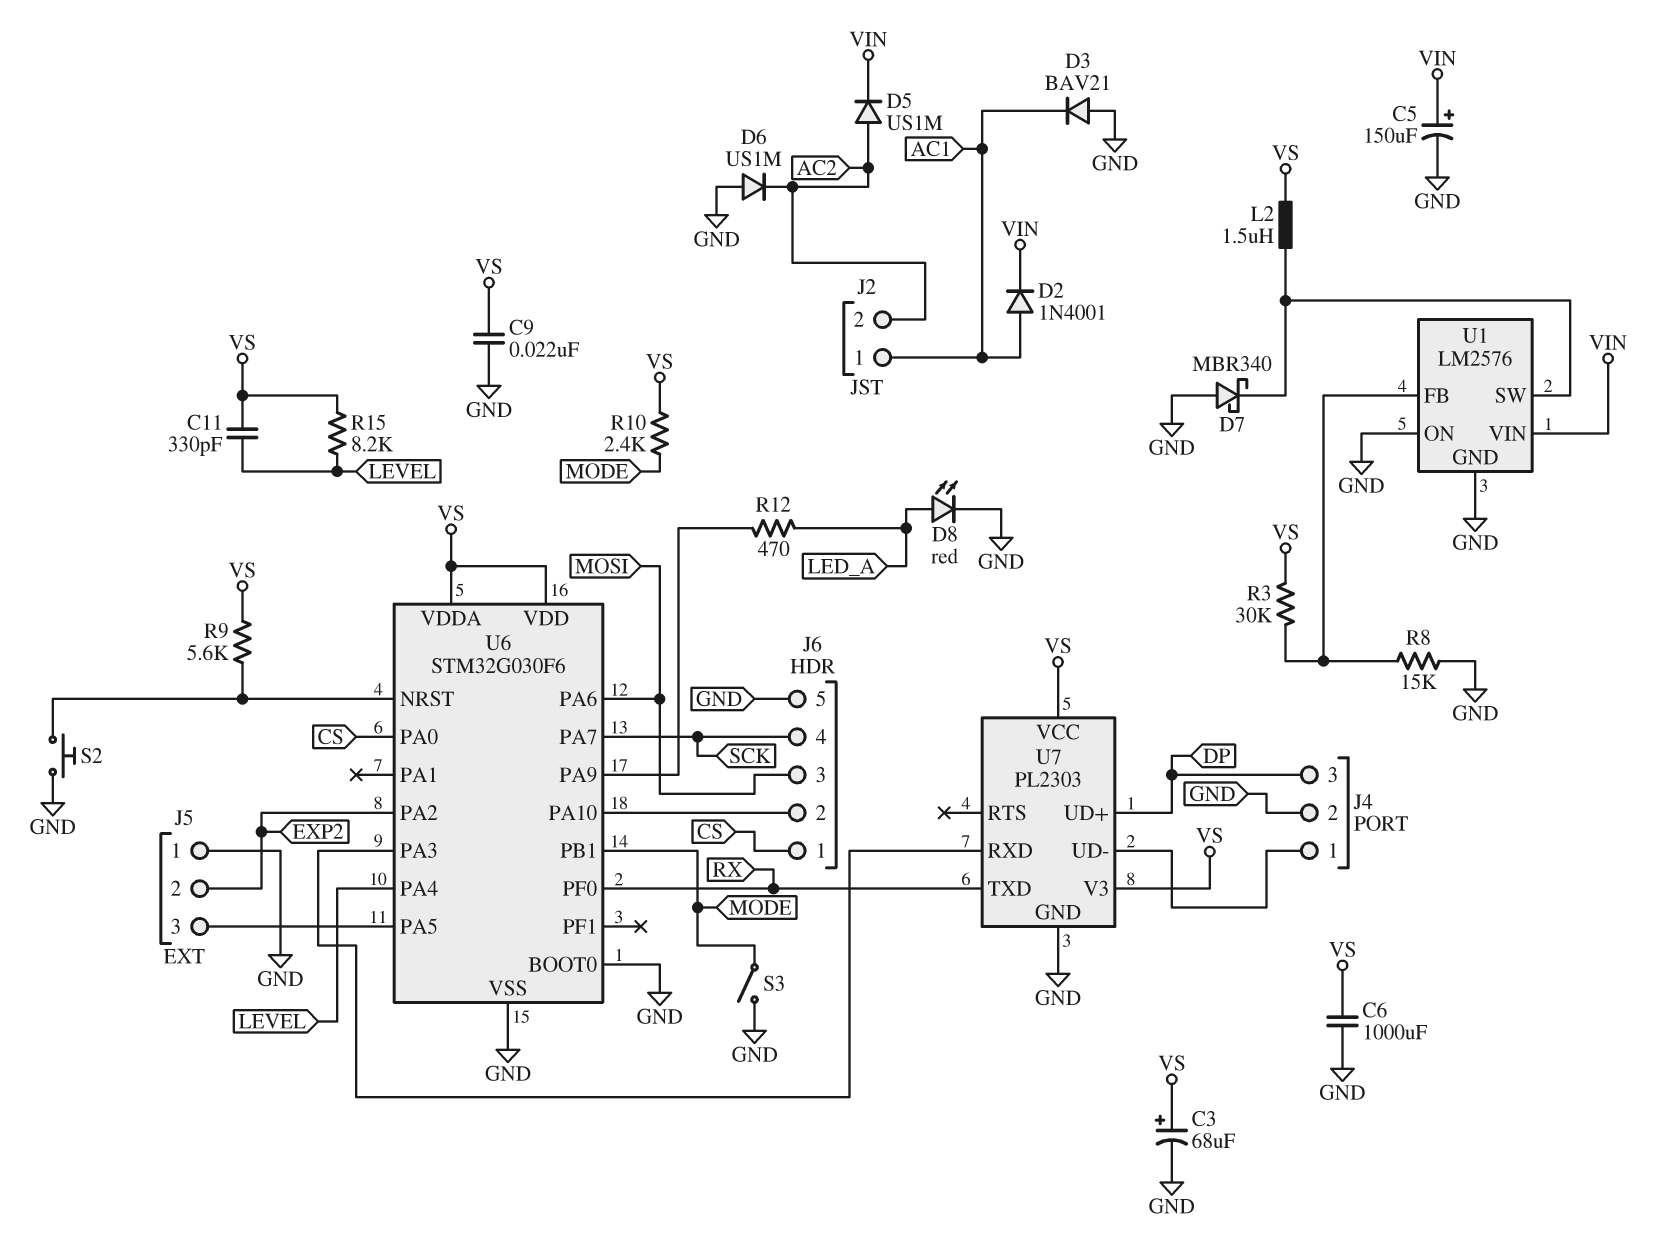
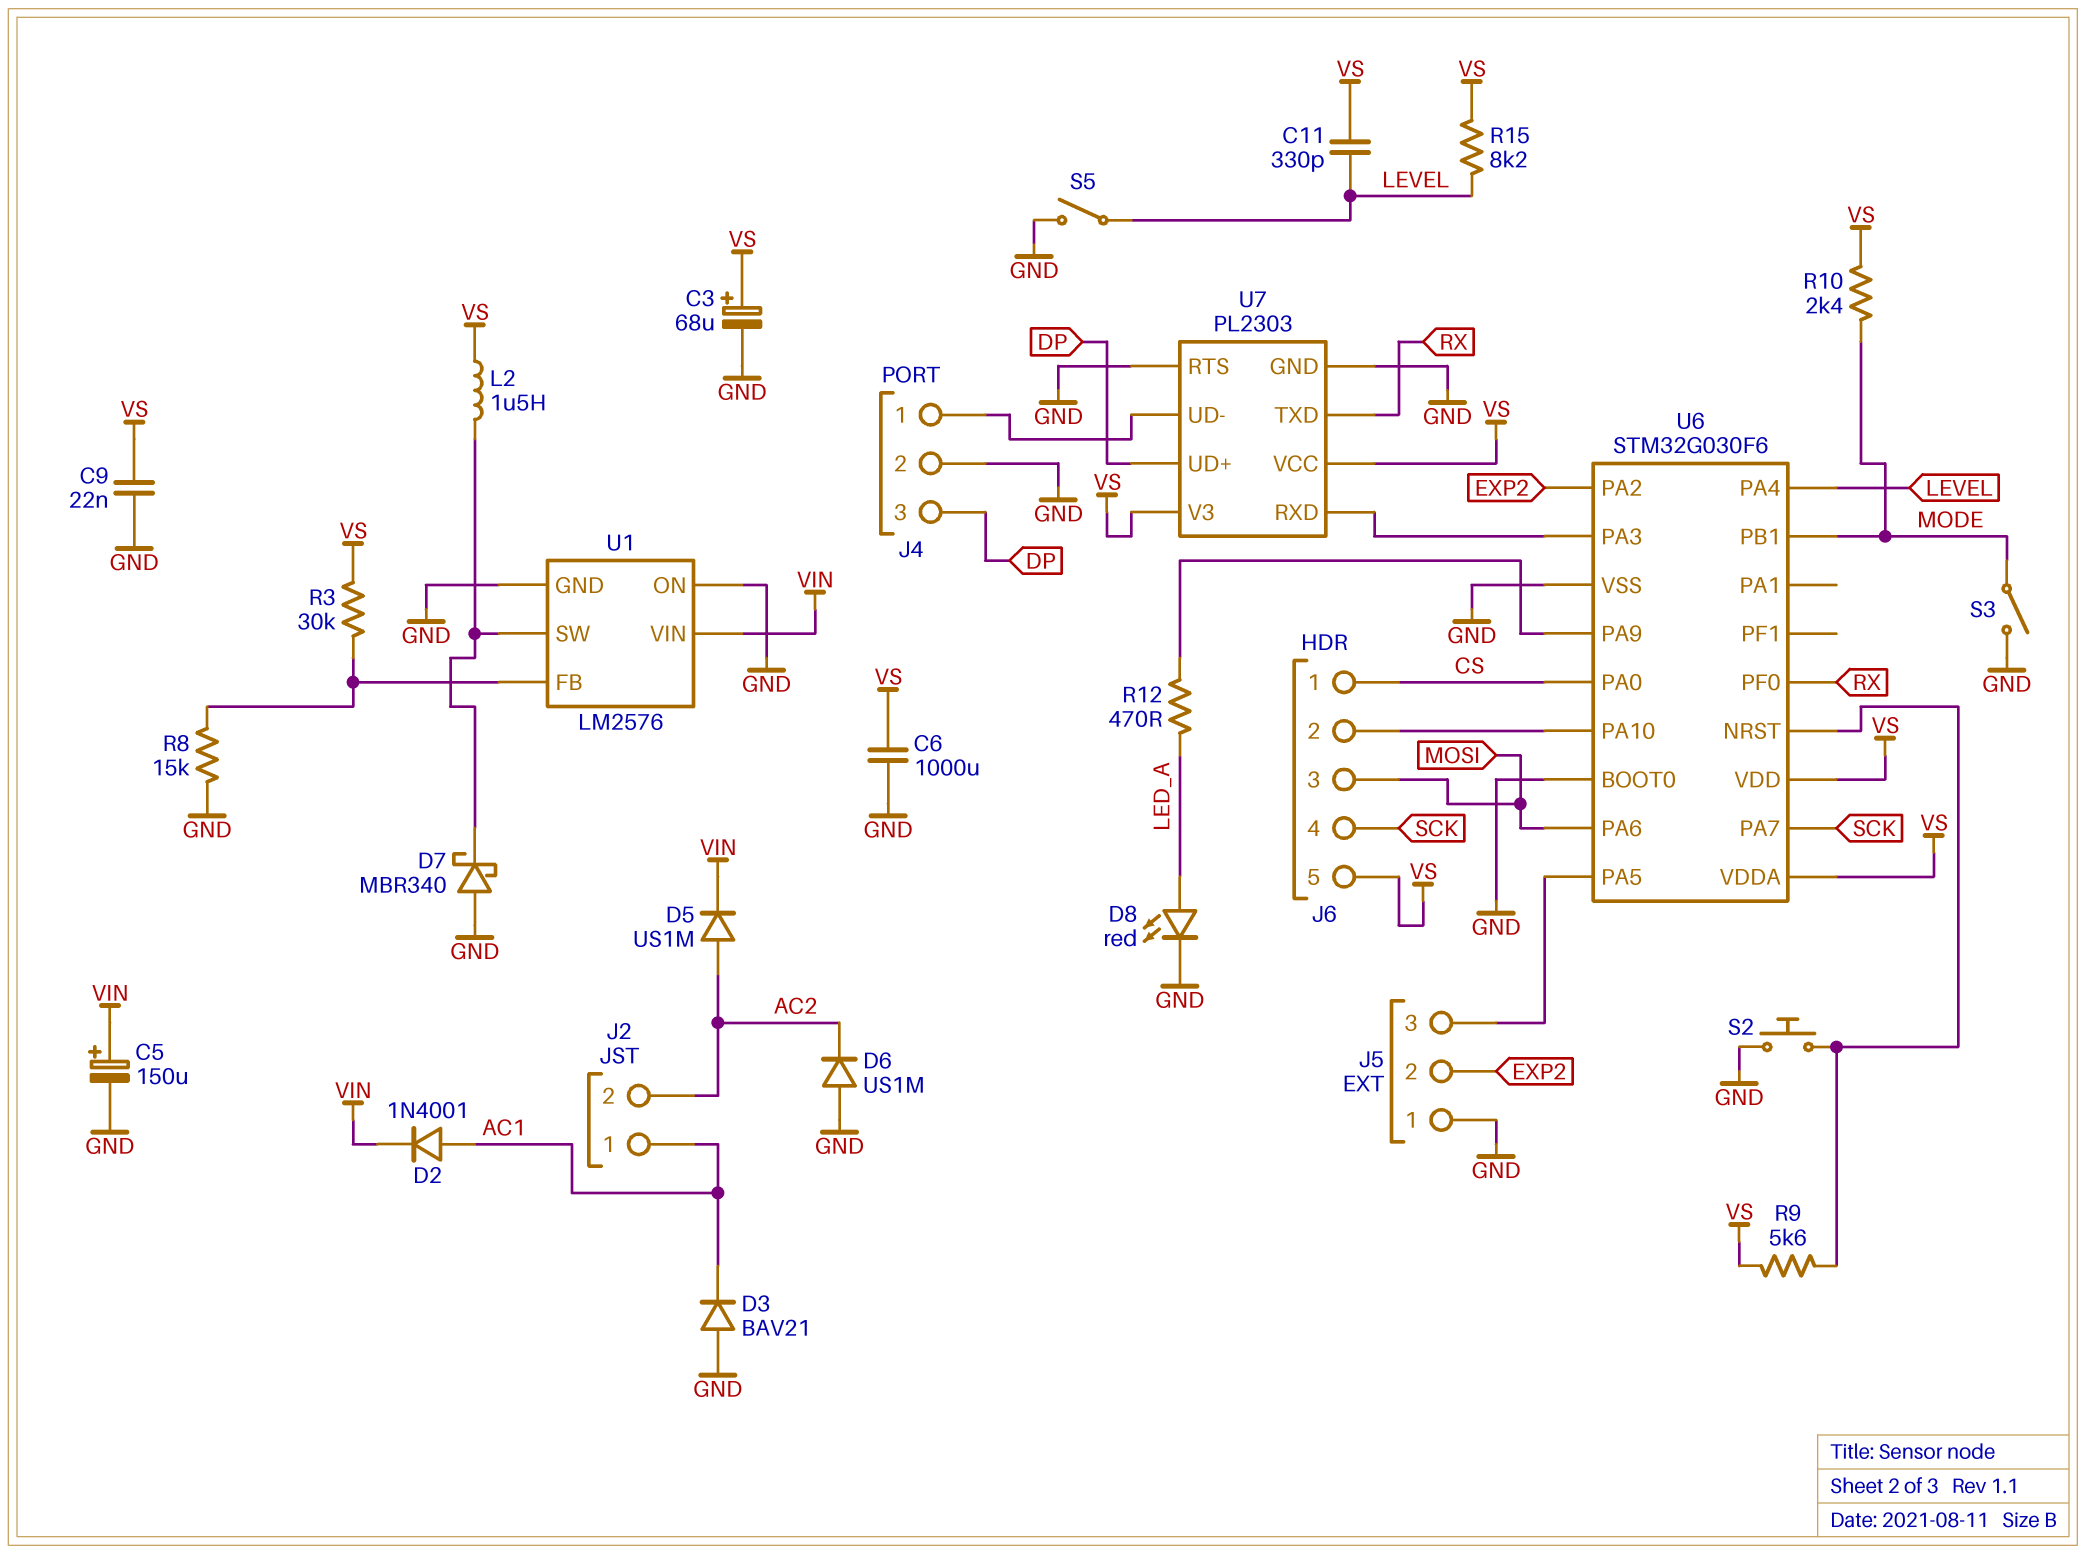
J6 pin 5: GND -> VS
S5: none -> switch (GND, LEVEL)
U7 pin RTS: none -> GND

